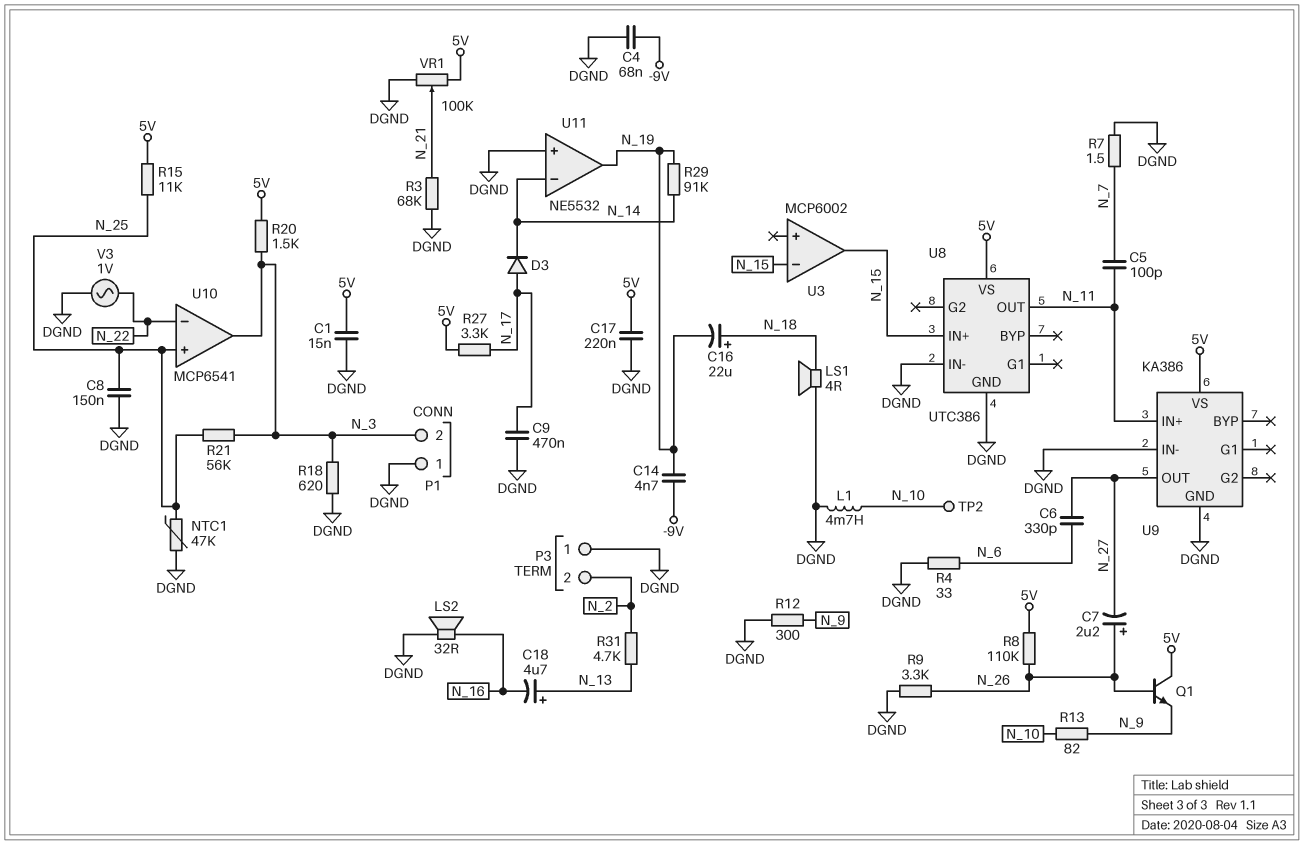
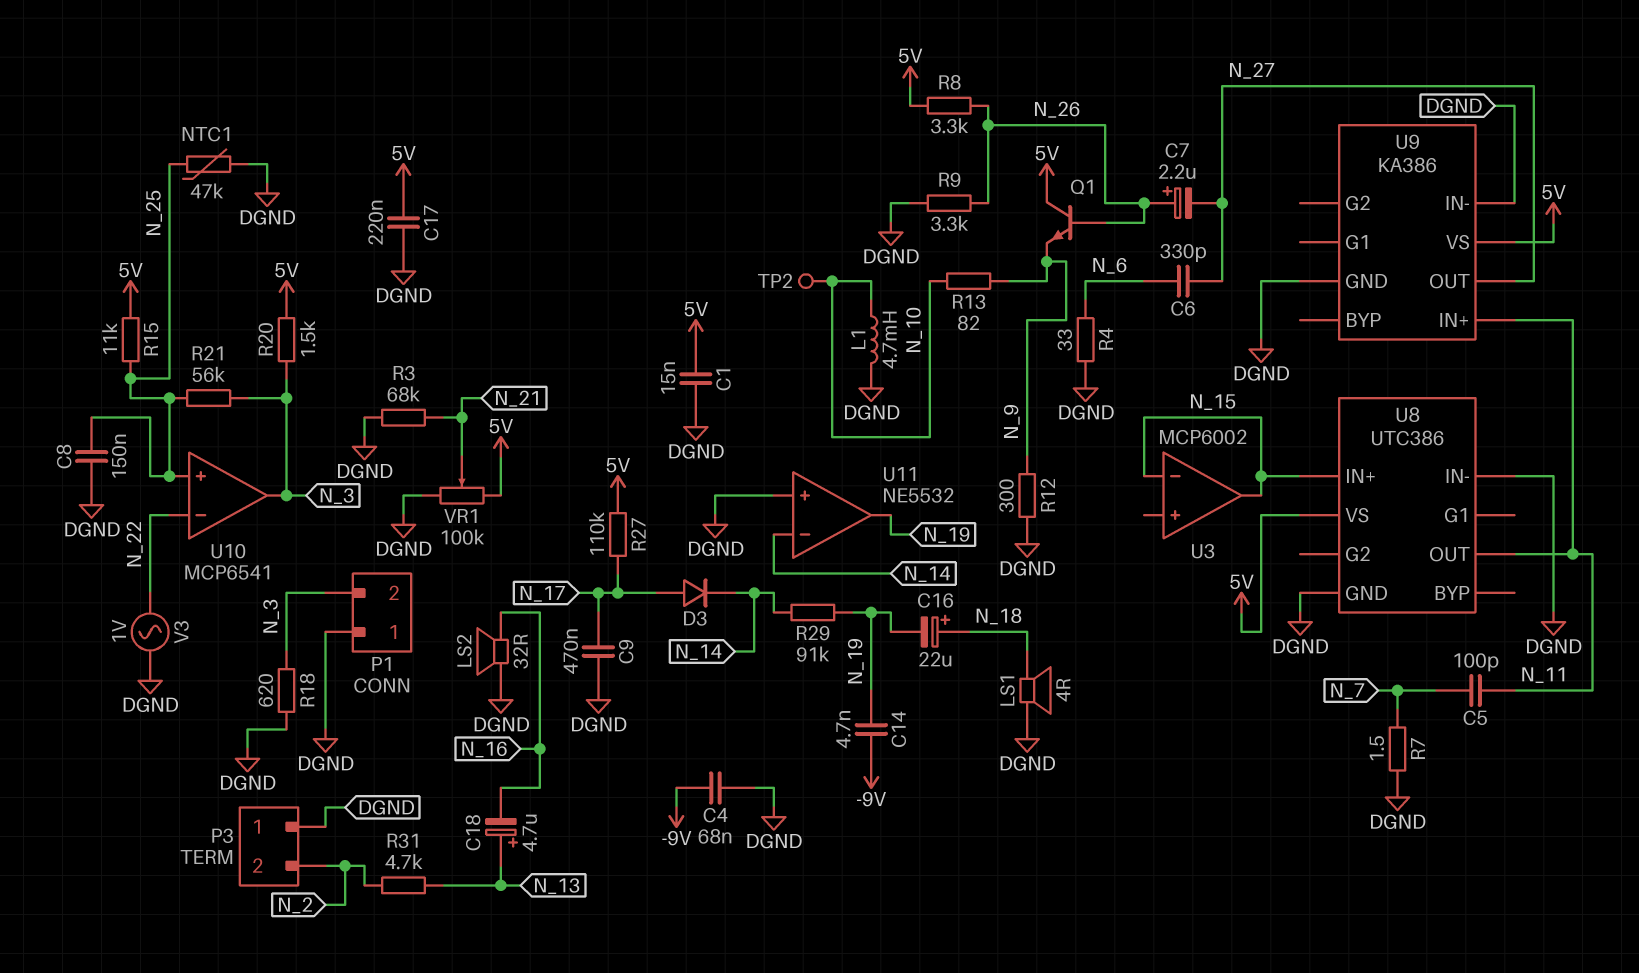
R8: 110k (5V, N_26) -> 3.3k (5V, N_26)
R27: 3.3k (5V, N_17) -> 110k (5V, N_17)

